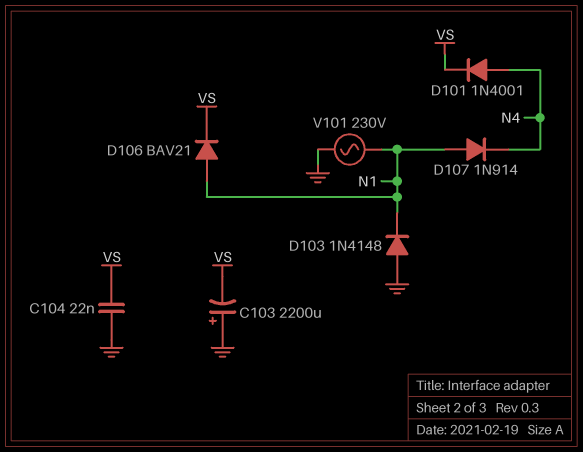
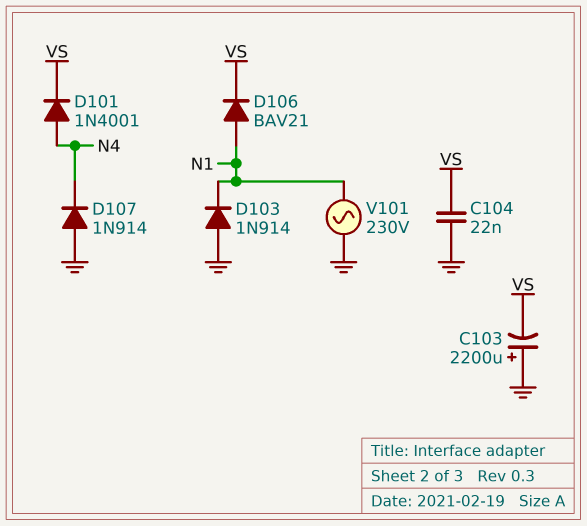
D103: diode 1N4148 (A GND, K N1) -> diode 1N914 (A GND, K N1)
D107: diode 1N914 (A N1, K N4) -> diode 1N914 (A GND, K N4)

